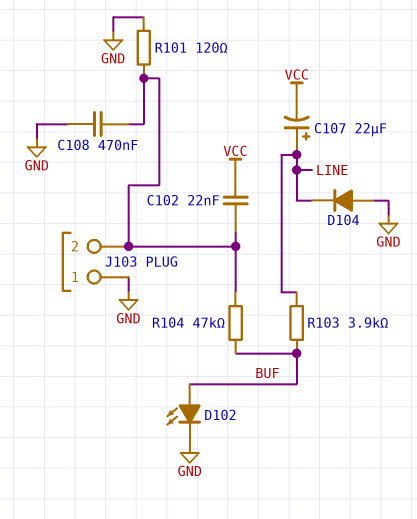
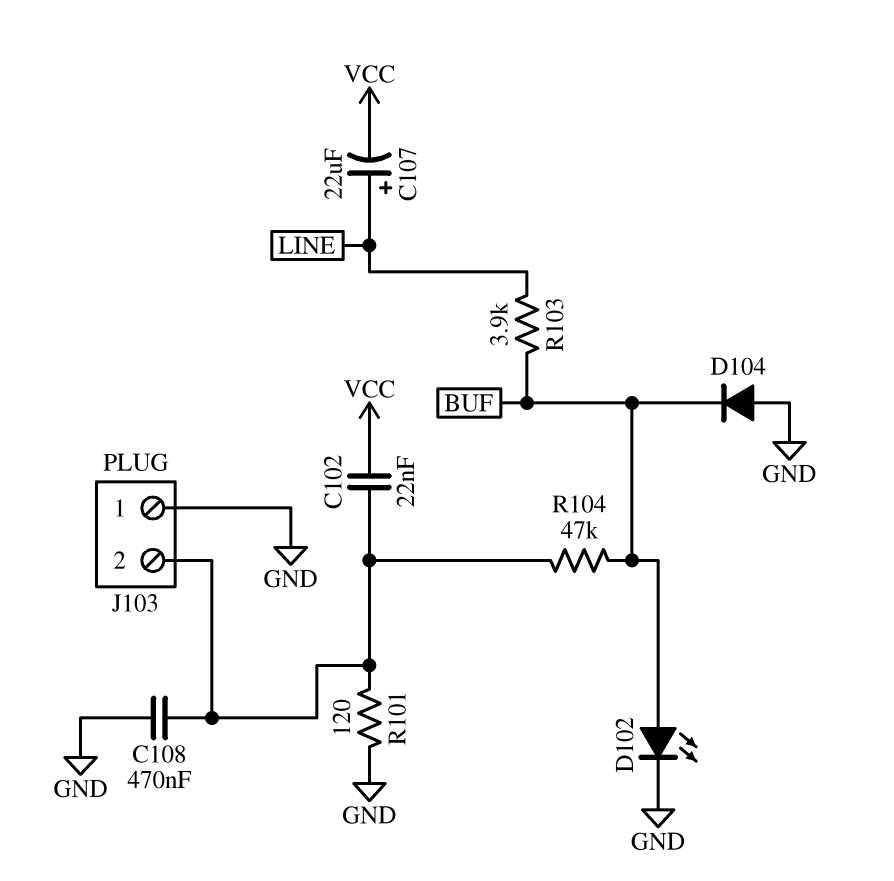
D104: diode (A GND, K LINE) -> diode (A GND, K BUF)

